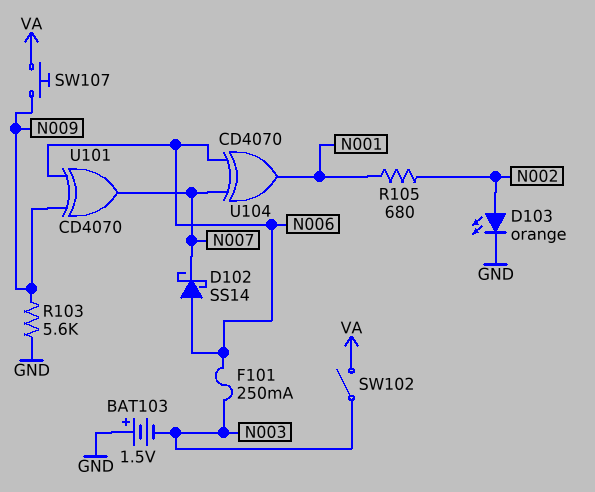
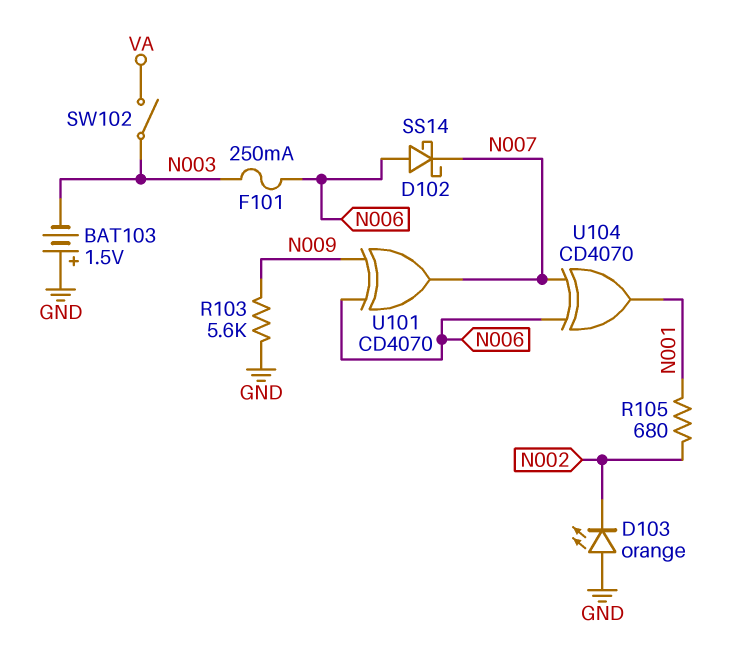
D103: LED orange (A N002, K GND) -> LED orange (A GND, K N002)
SW107: button (N009, VA) -> none

